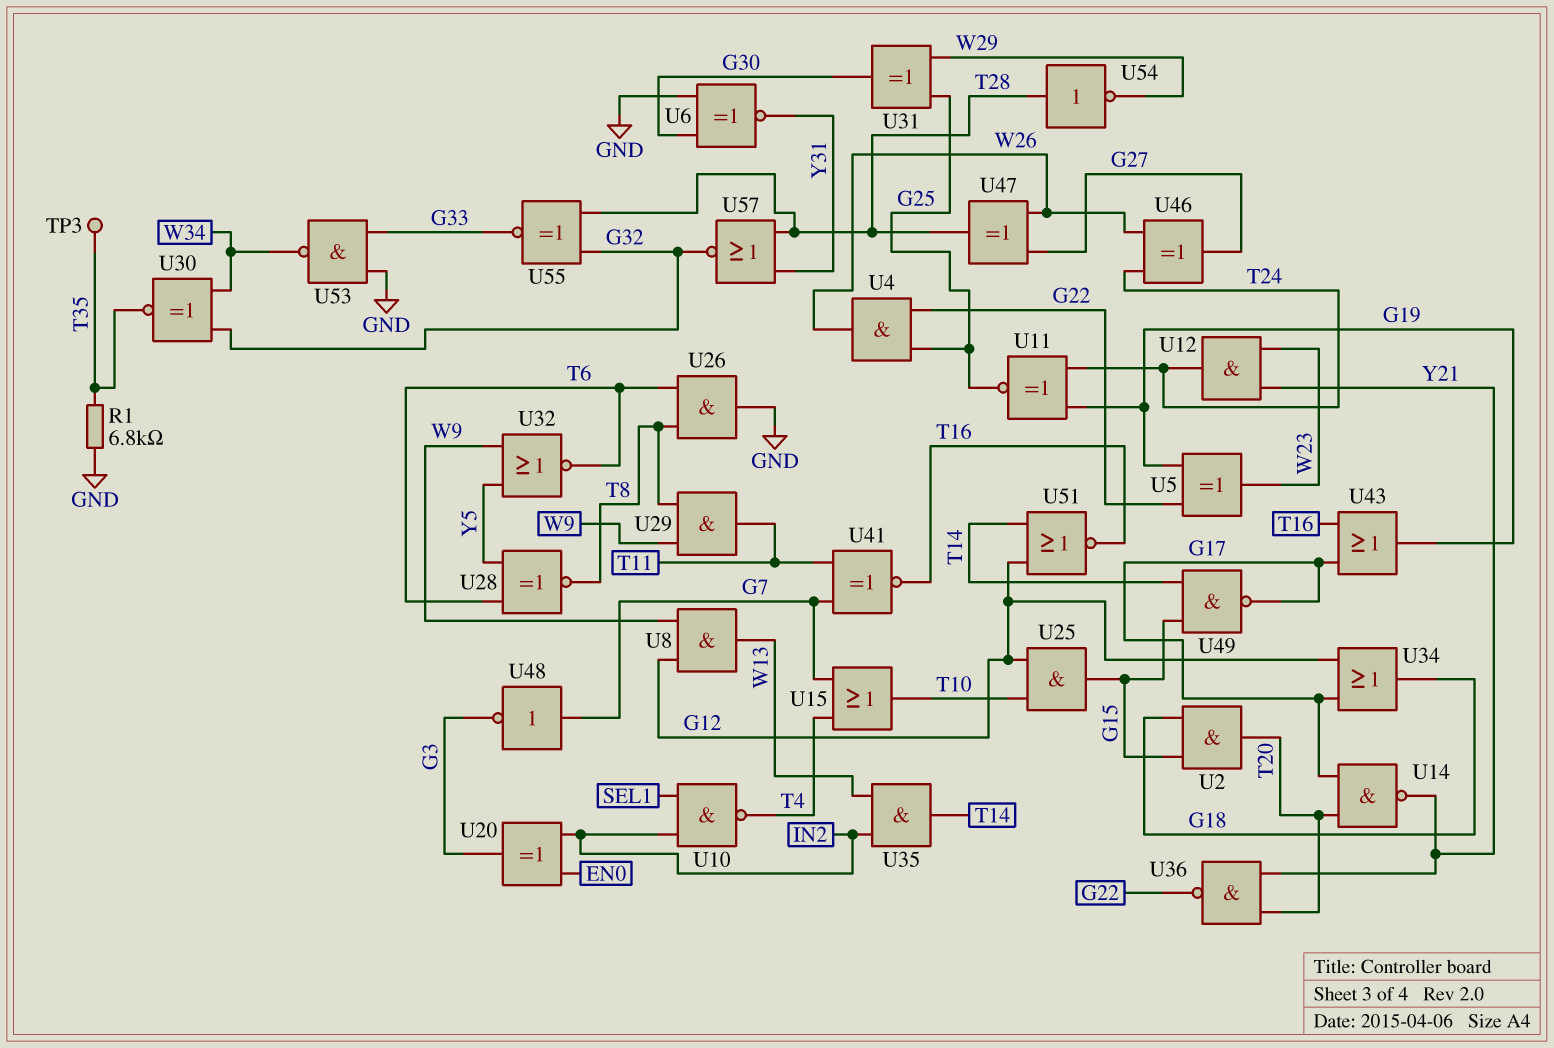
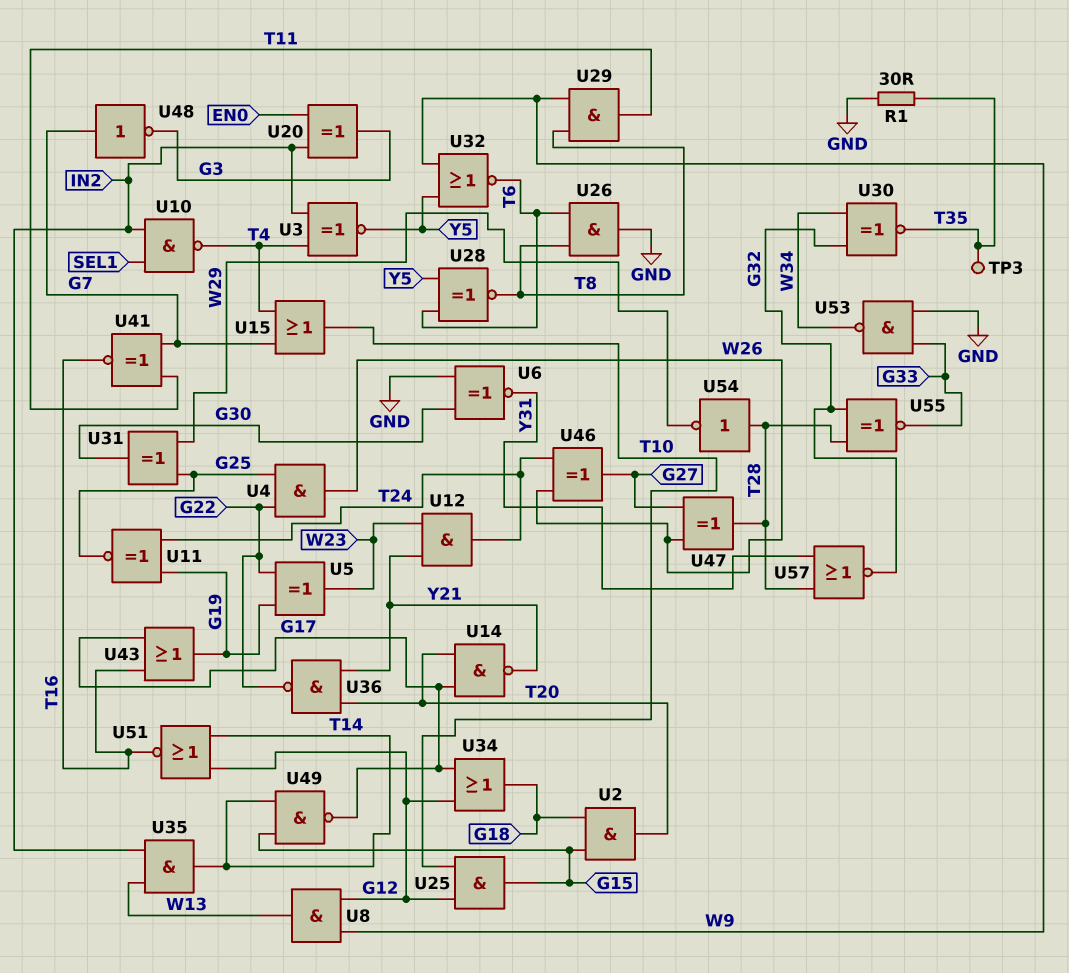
R1: 6.8k (GND, T35) -> 30 (GND, T35)
U3: none -> XNOR (in IN2, in T4, out Y5)

